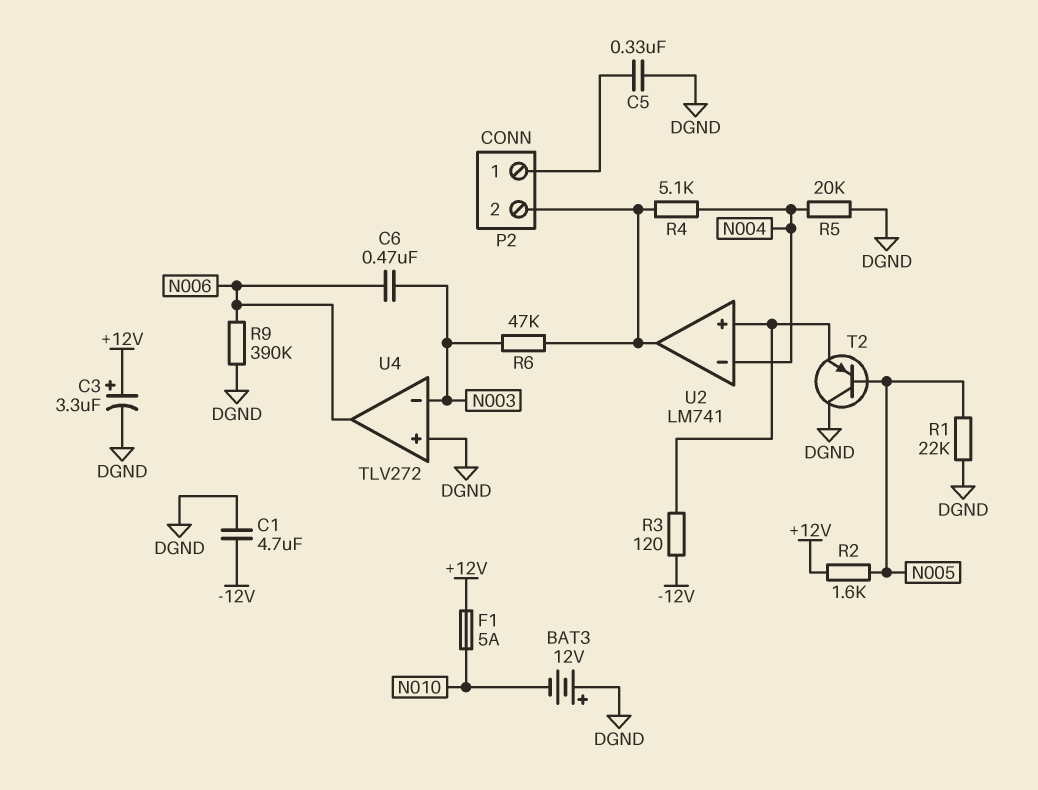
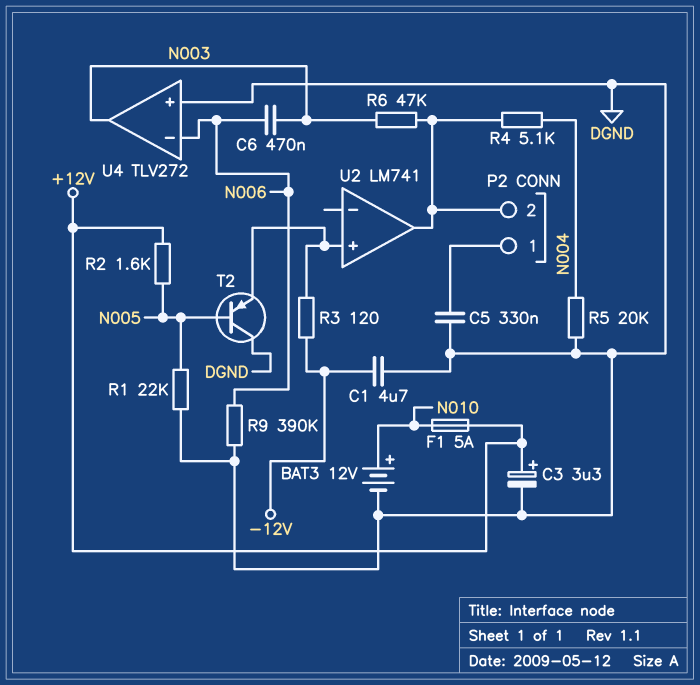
BAT3: 12V (plus DGND, minus N010) -> 12V (plus N010, minus DGND)
U2 pin in-: N004 -> none
U4 pin in-: N003 -> N006
U4 pin out: N006 -> N003

